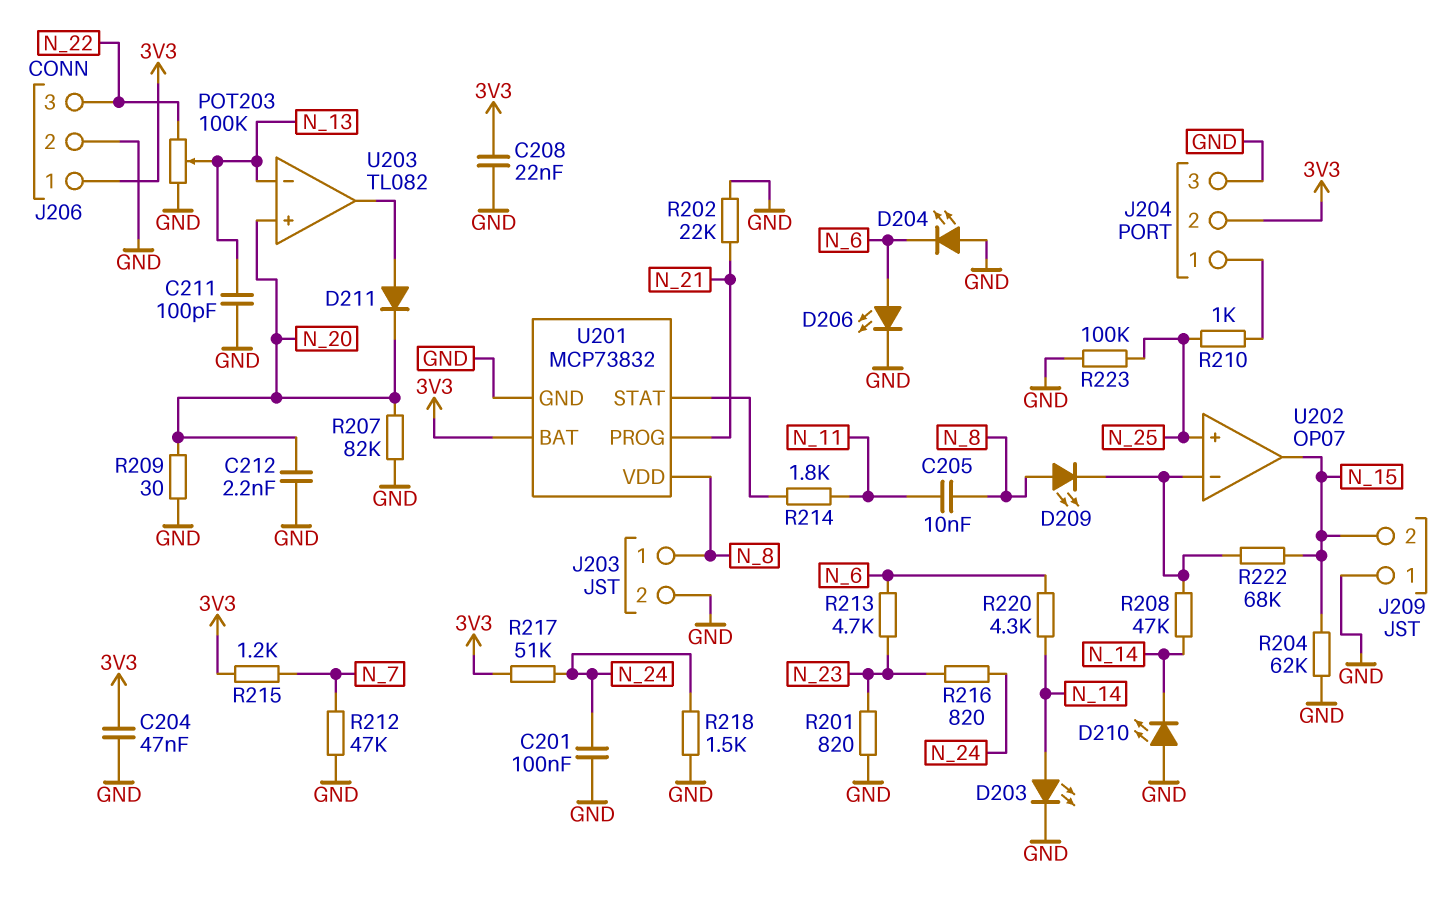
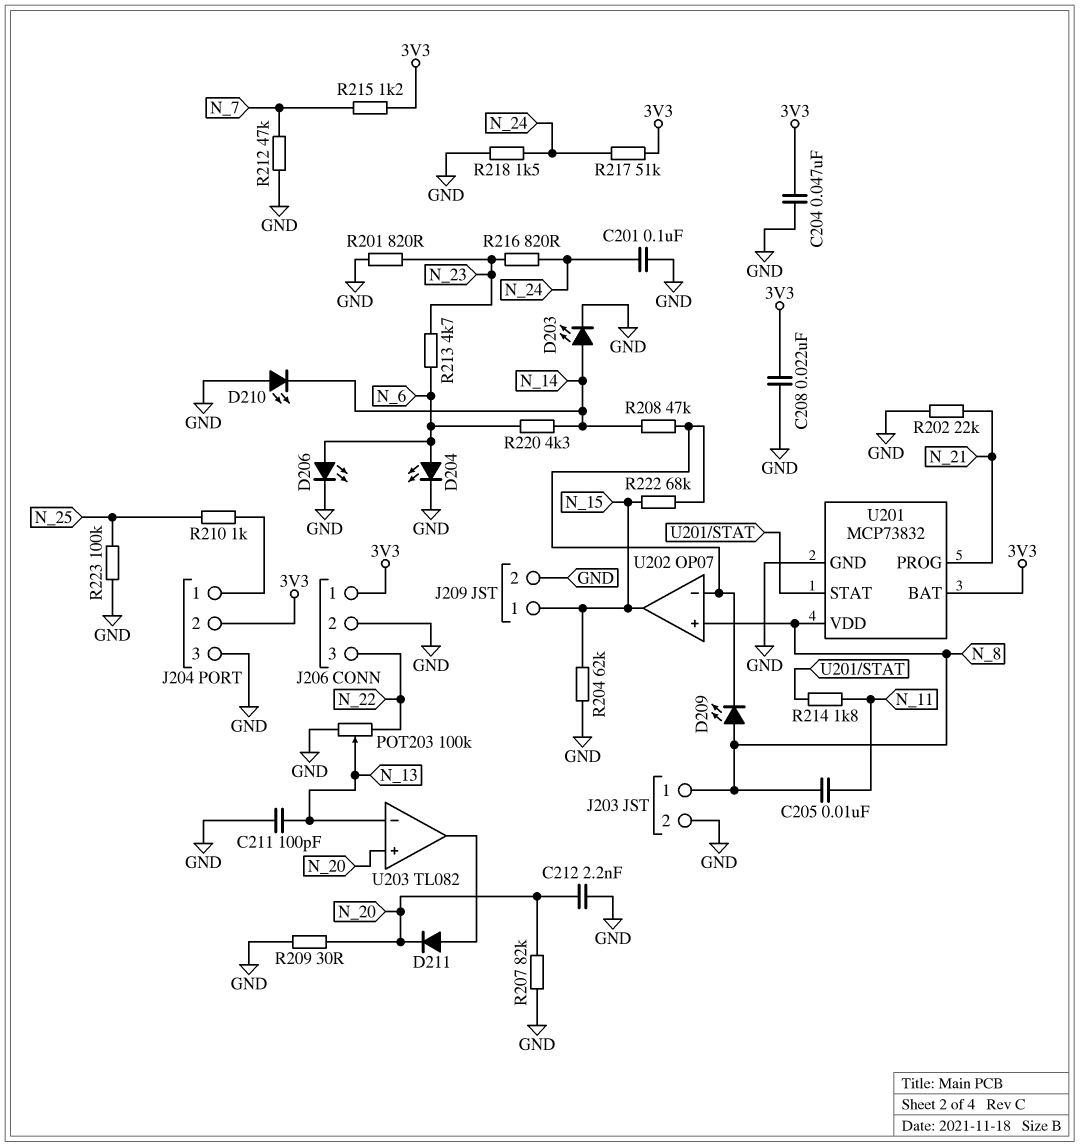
D204: LED (A GND, K N_6) -> LED (A N_6, K GND)
J209 pin 1: GND -> N_15
J209 pin 2: N_15 -> GND
U202 pin in+: N_25 -> N_8

